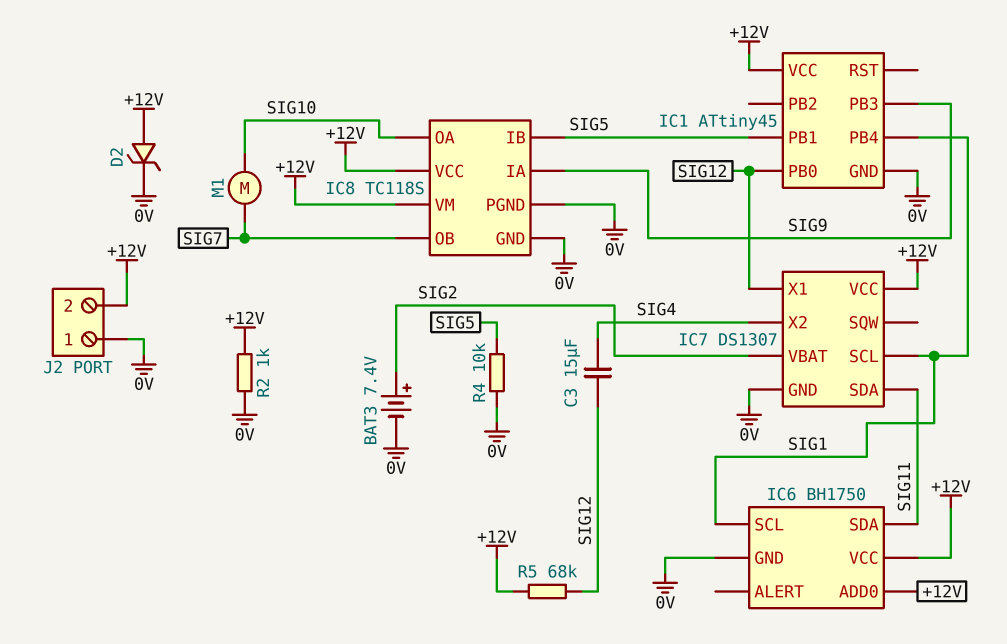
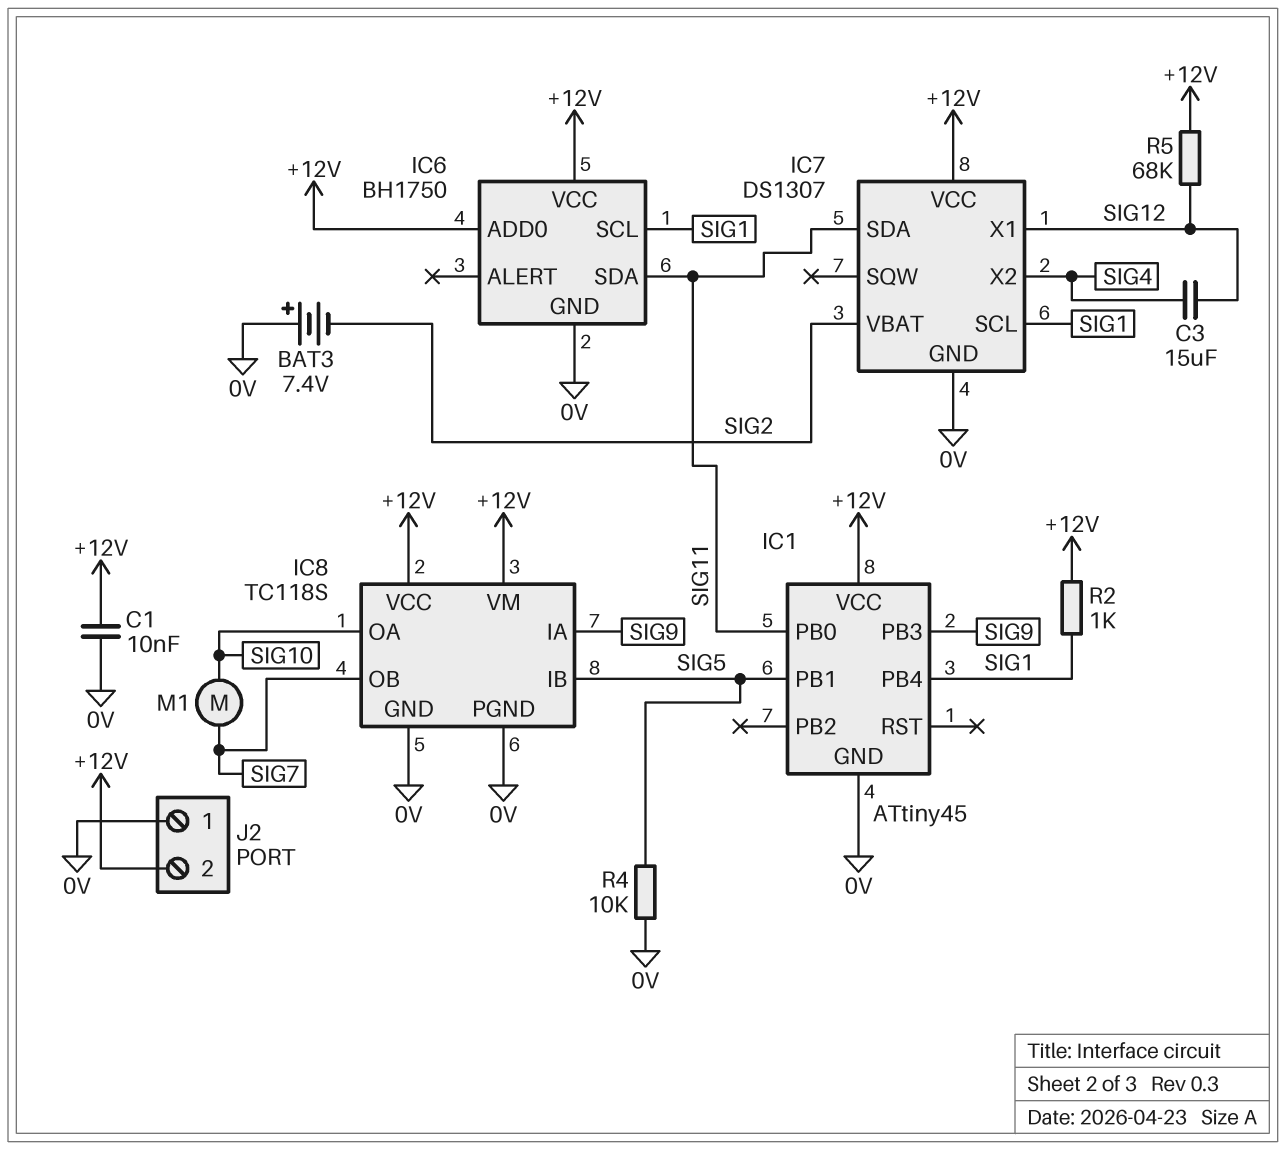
BAT3: 7.4V (plus SIG2, minus 0V) -> 7.4V (plus 0V, minus SIG2)
C1: none -> 10nF (+12V, 0V)
D2: zener (A +12V, K 0V) -> none
IC1 pin PB0: SIG12 -> SIG11
R2: 1k (+12V, 0V) -> 1k (+12V, SIG1)

